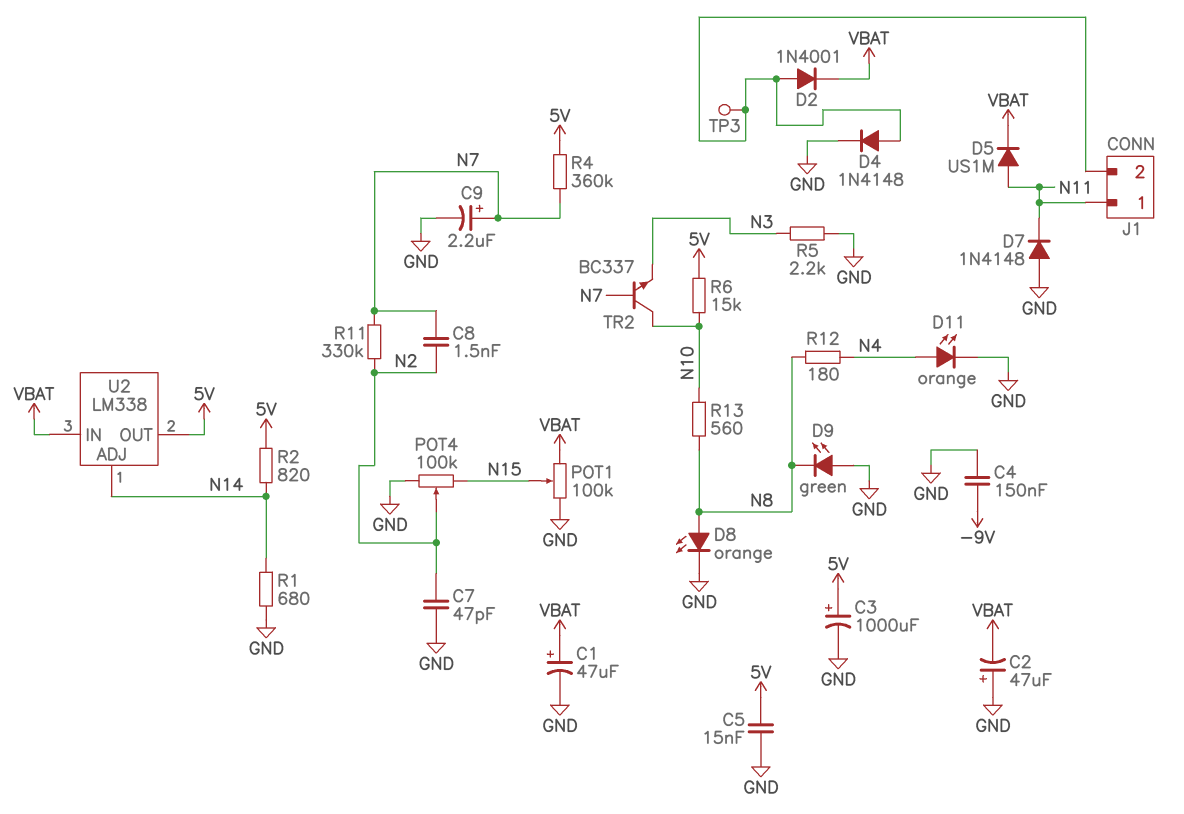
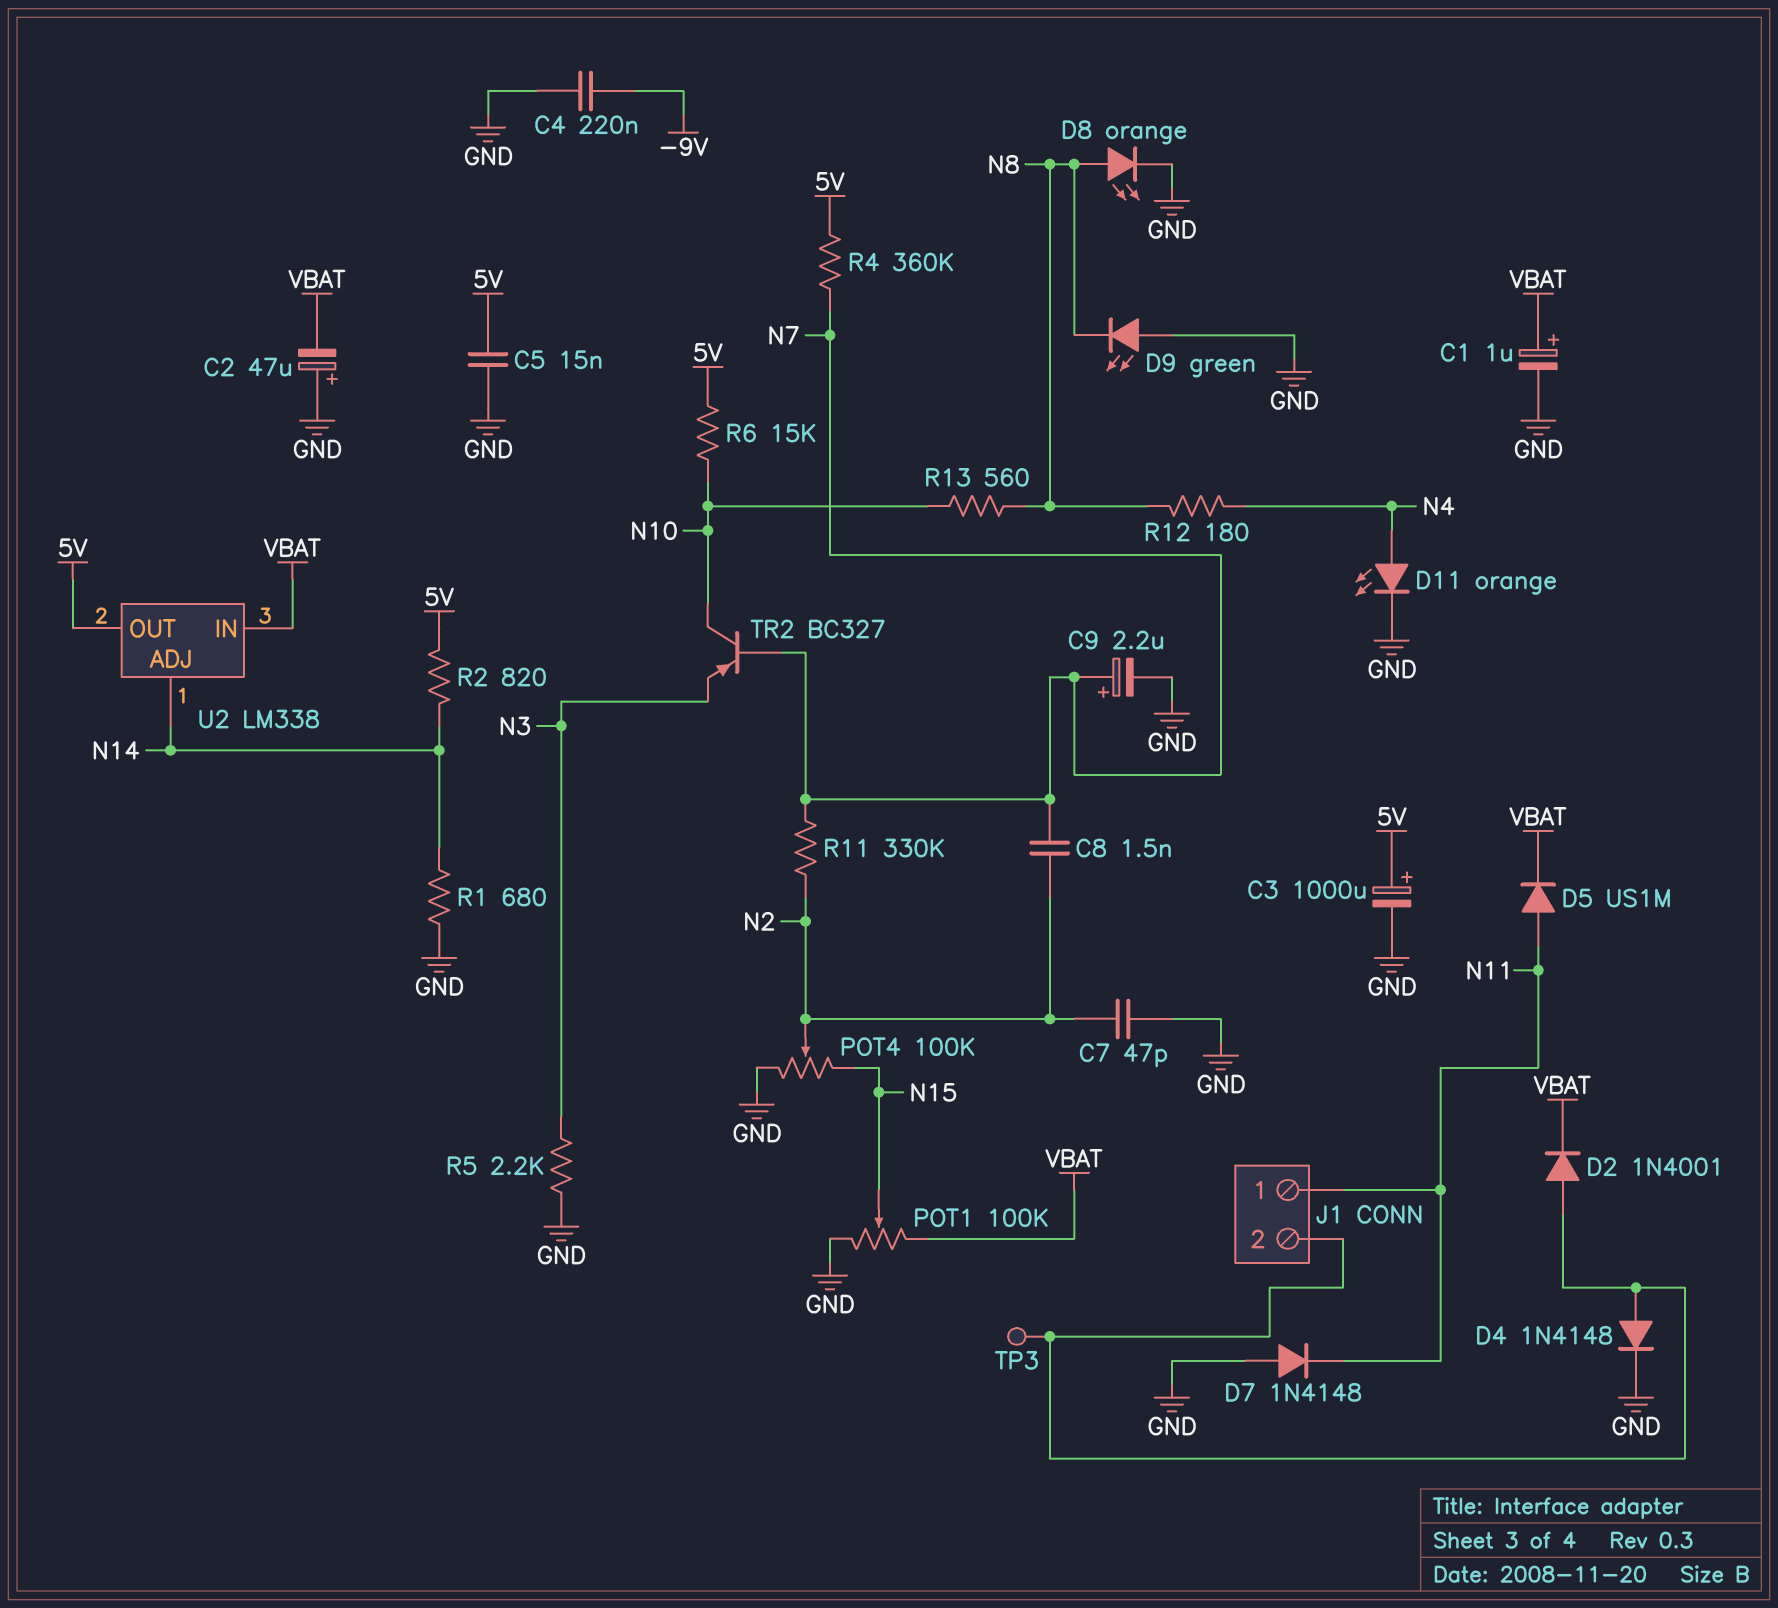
C1: 47uF (plus VBAT, minus GND) -> 1uF (plus VBAT, minus GND)
C4: 150nF (-9V, GND) -> 220nF (-9V, GND)
TR2: NPN BC337 (B N7, C N10, E N3) -> PNP BC327 (B N7, C N10, E N3)

